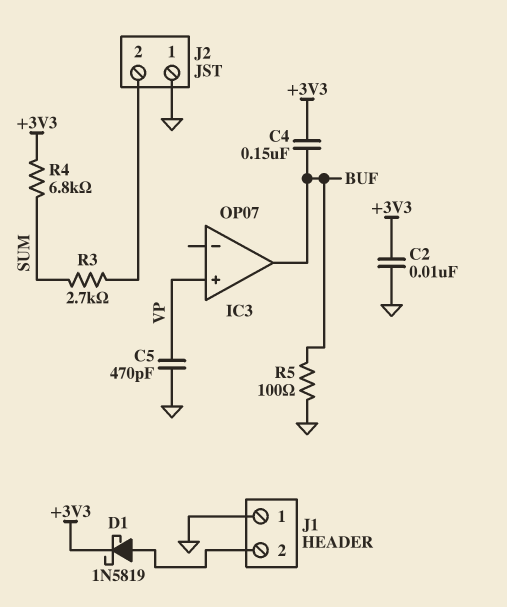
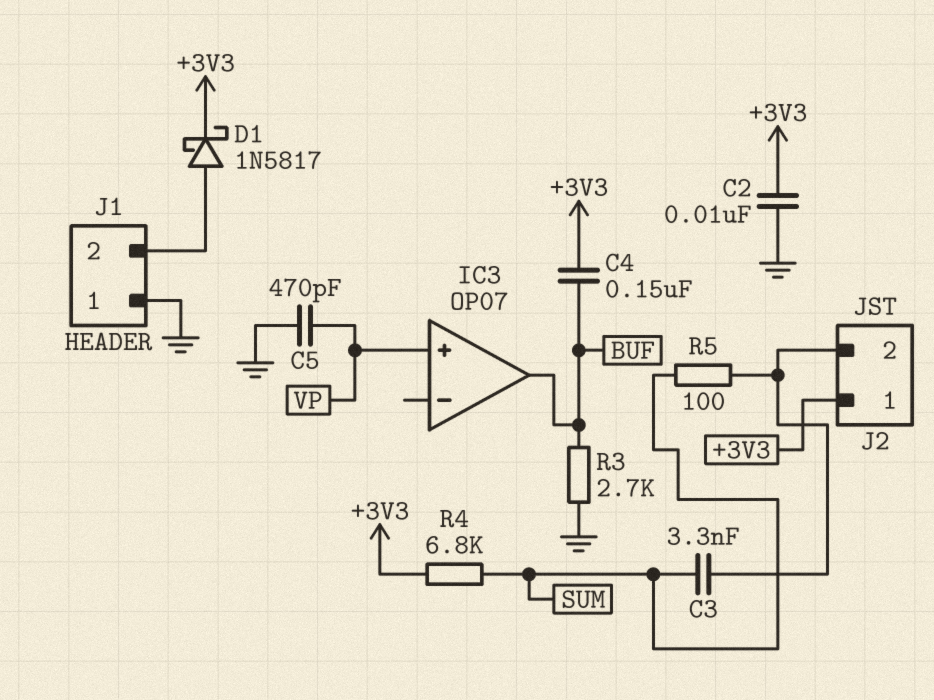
C3: none -> 3.3nF (J2/2, SUM)
D1: schottky 1N5819 (A J1/2, K +3V3) -> schottky 1N5817 (A J1/2, K +3V3)
J2 pin 1: GND -> +3V3
R3: 2.7k (J2/2, SUM) -> 2.7k (BUF, GND)
R5: 100 (BUF, GND) -> 100 (J2/2, SUM)

